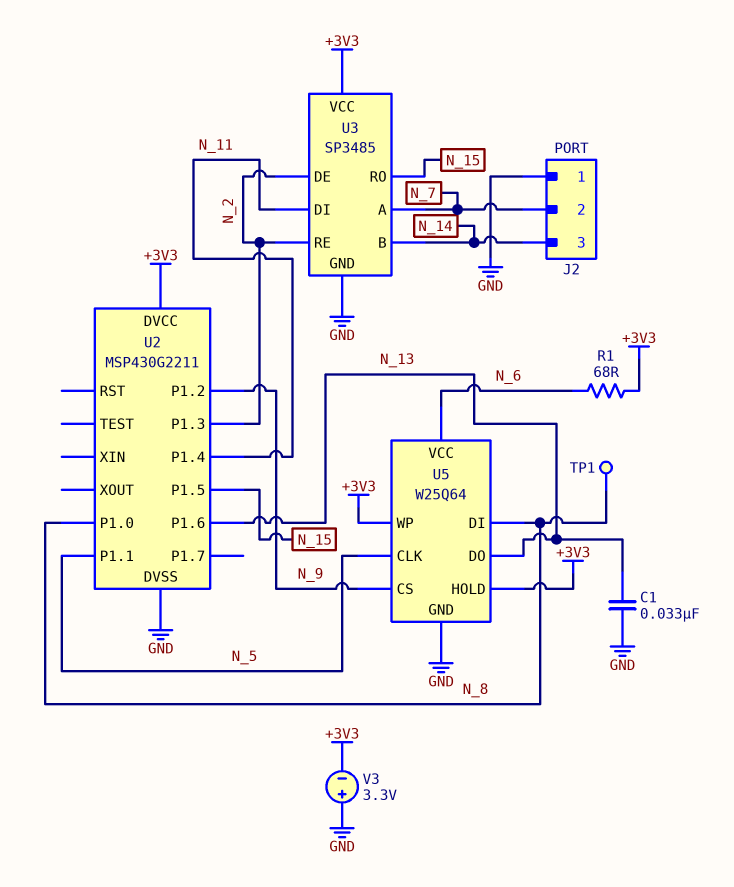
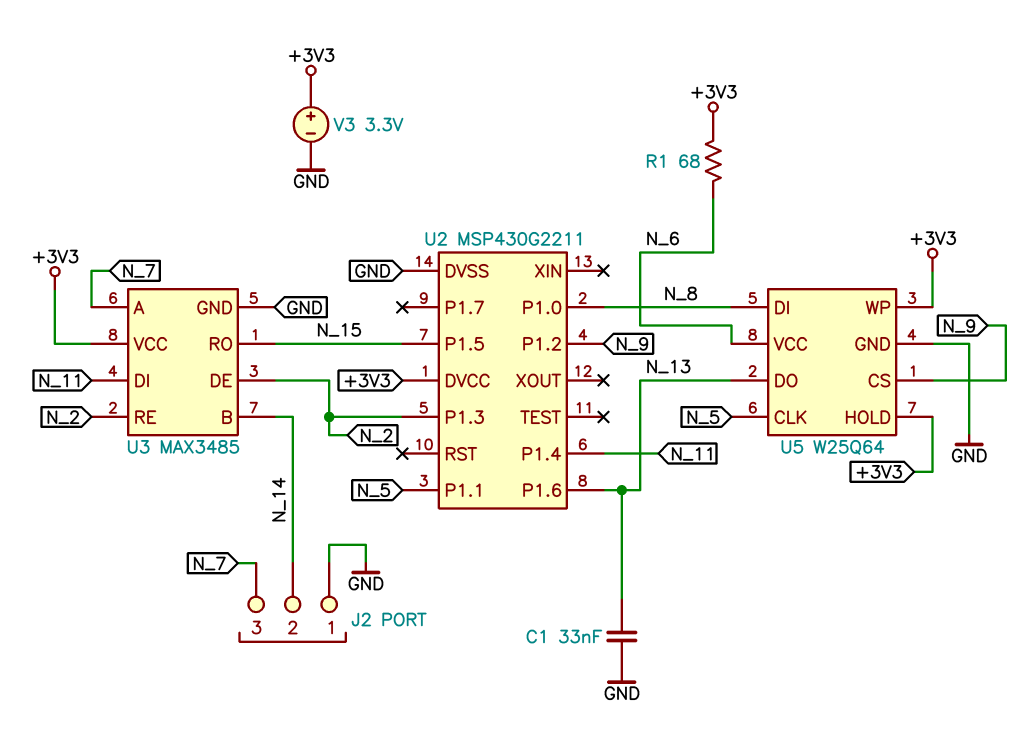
J2 pin 2: N_7 -> N_14
J2 pin 3: N_14 -> N_7
TP1: test point (N_8) -> none
U3: SP3485 -> MAX3485
V3: 3.3V (plus GND, minus +3V3) -> 3.3V (plus +3V3, minus GND)

